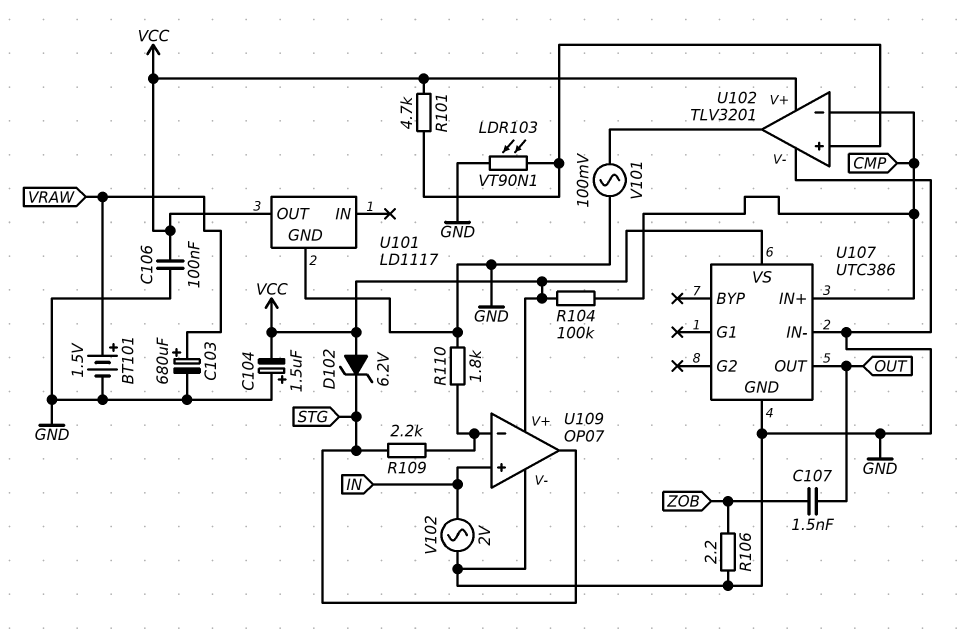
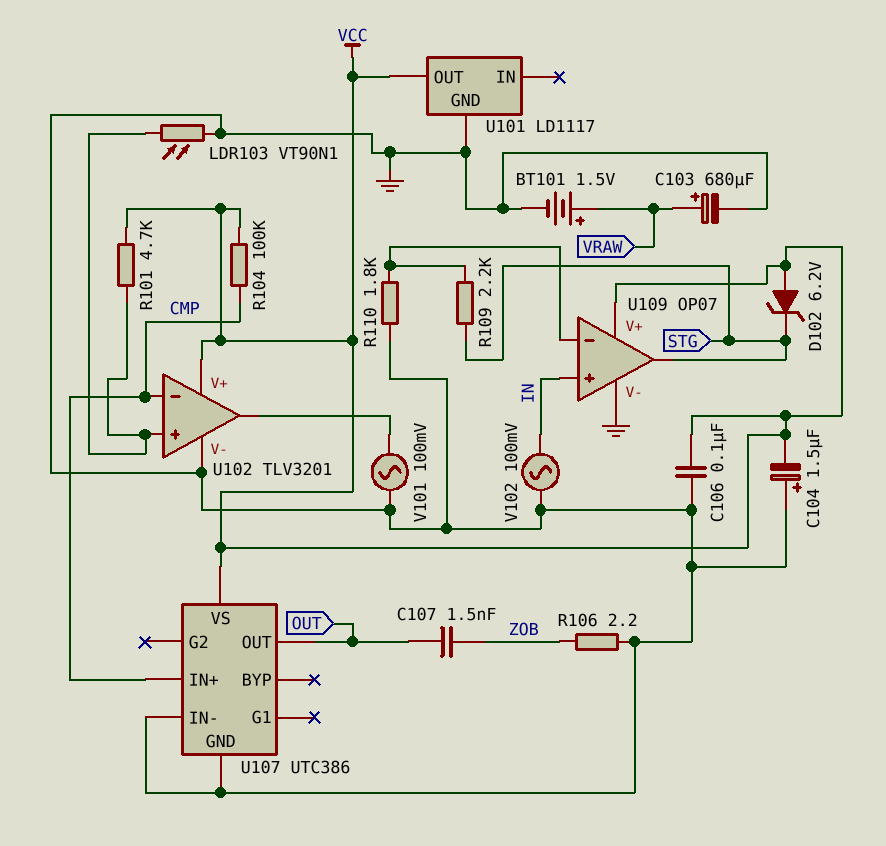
V102: AC 2V (GND, IN) -> AC 100mV (GND, IN)

